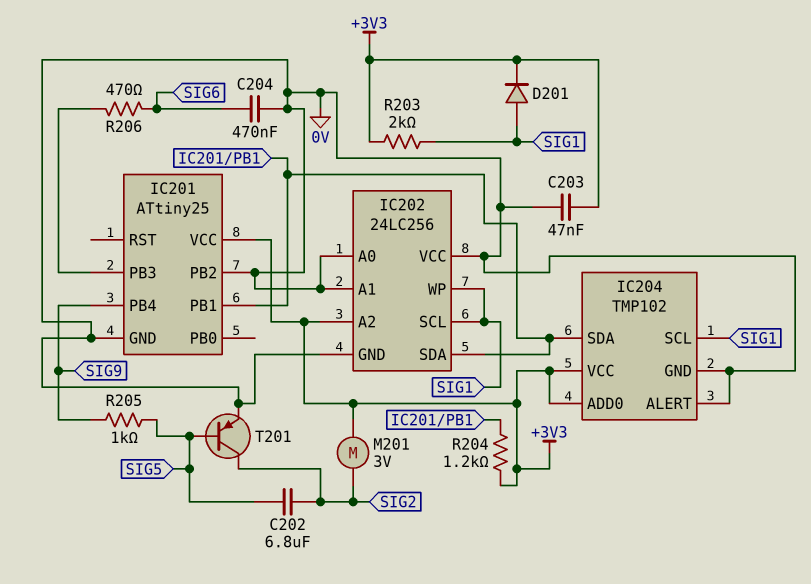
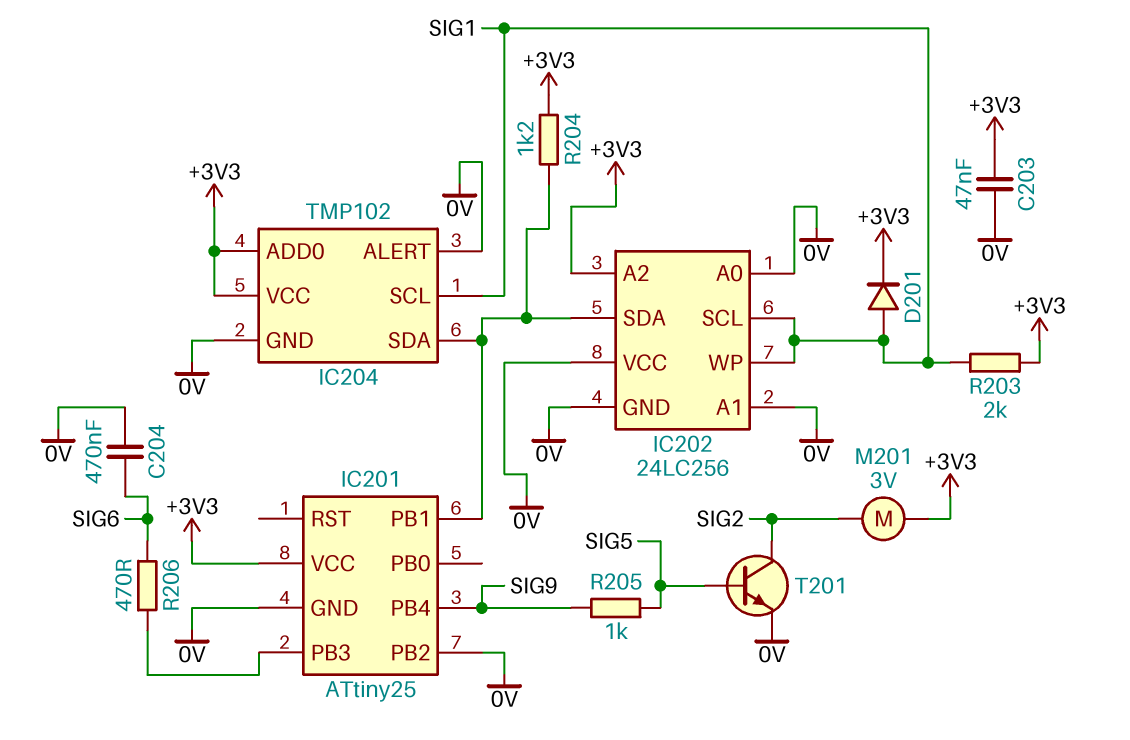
C202: 6.8uF (SIG2, SIG5) -> none
T201: PNP (B SIG5, C SIG2, E 0V) -> NPN (B SIG5, C SIG2, E 0V)

